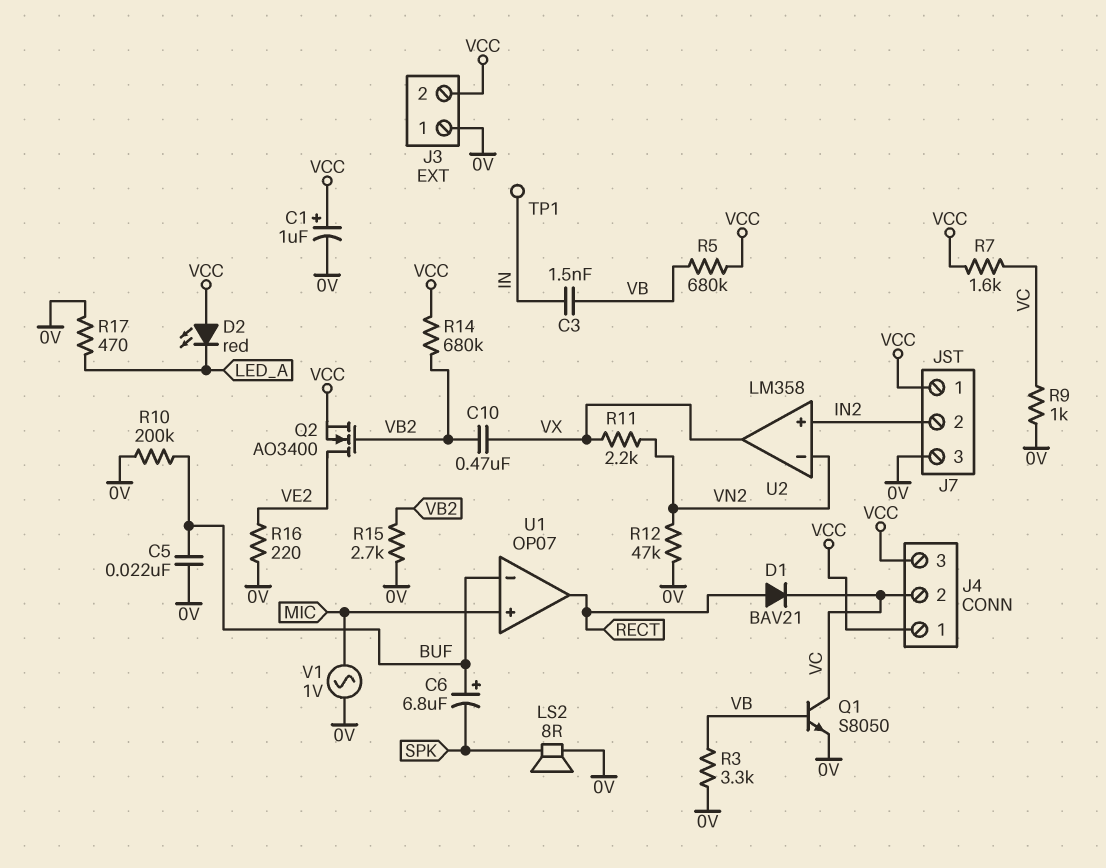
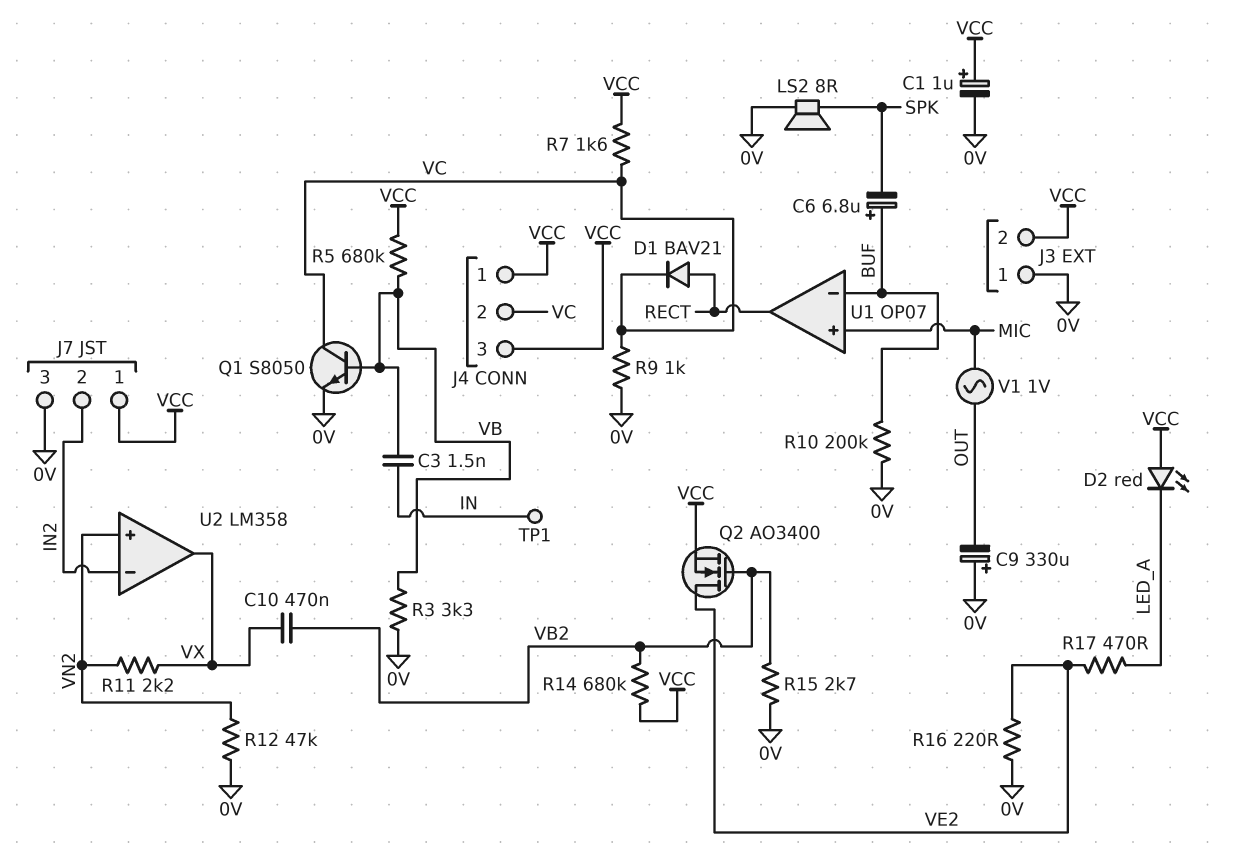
C5: 22nF (0V, BUF) -> none
C9: none -> 330uF (plus 0V, minus OUT)
R17: 470 (0V, LED_A) -> 470 (LED_A, VE2)
U2 pin in+: IN2 -> VN2
U2 pin in-: VN2 -> IN2
V1: AC 1V (0V, MIC) -> AC 1V (MIC, OUT)

